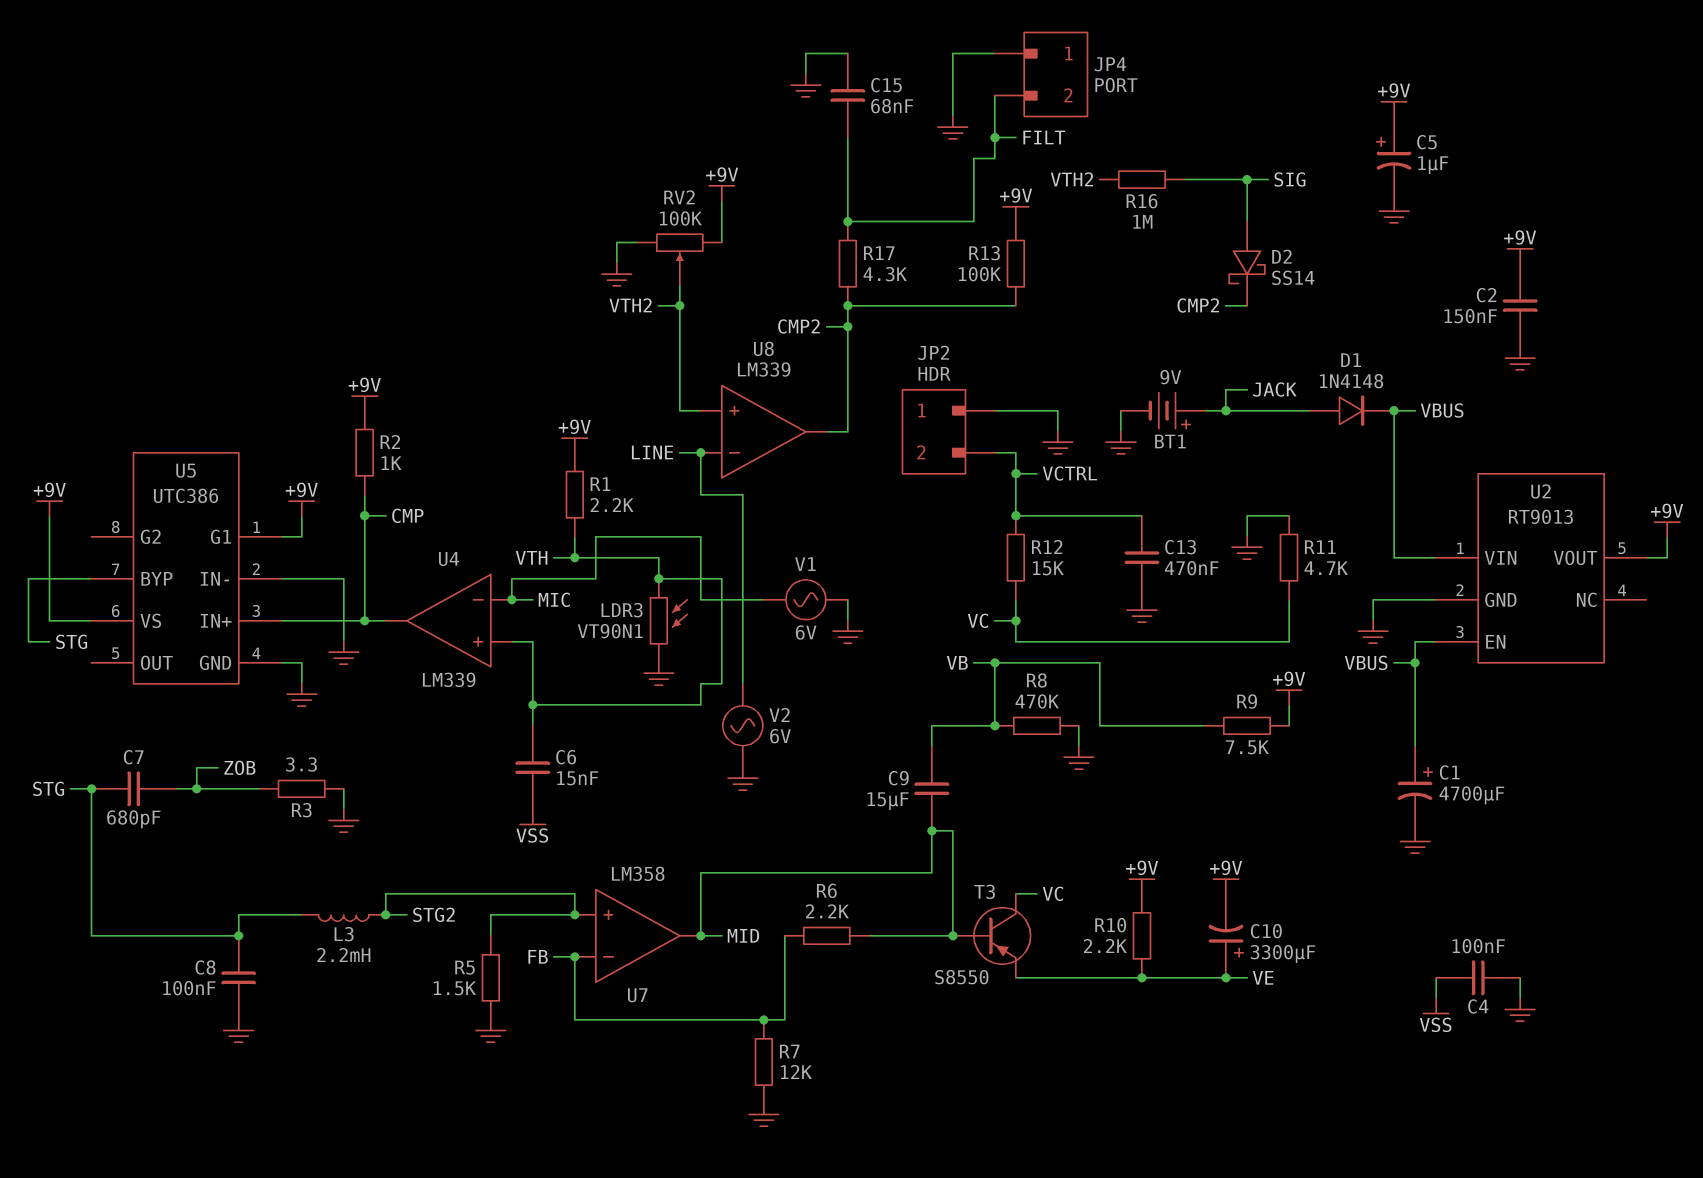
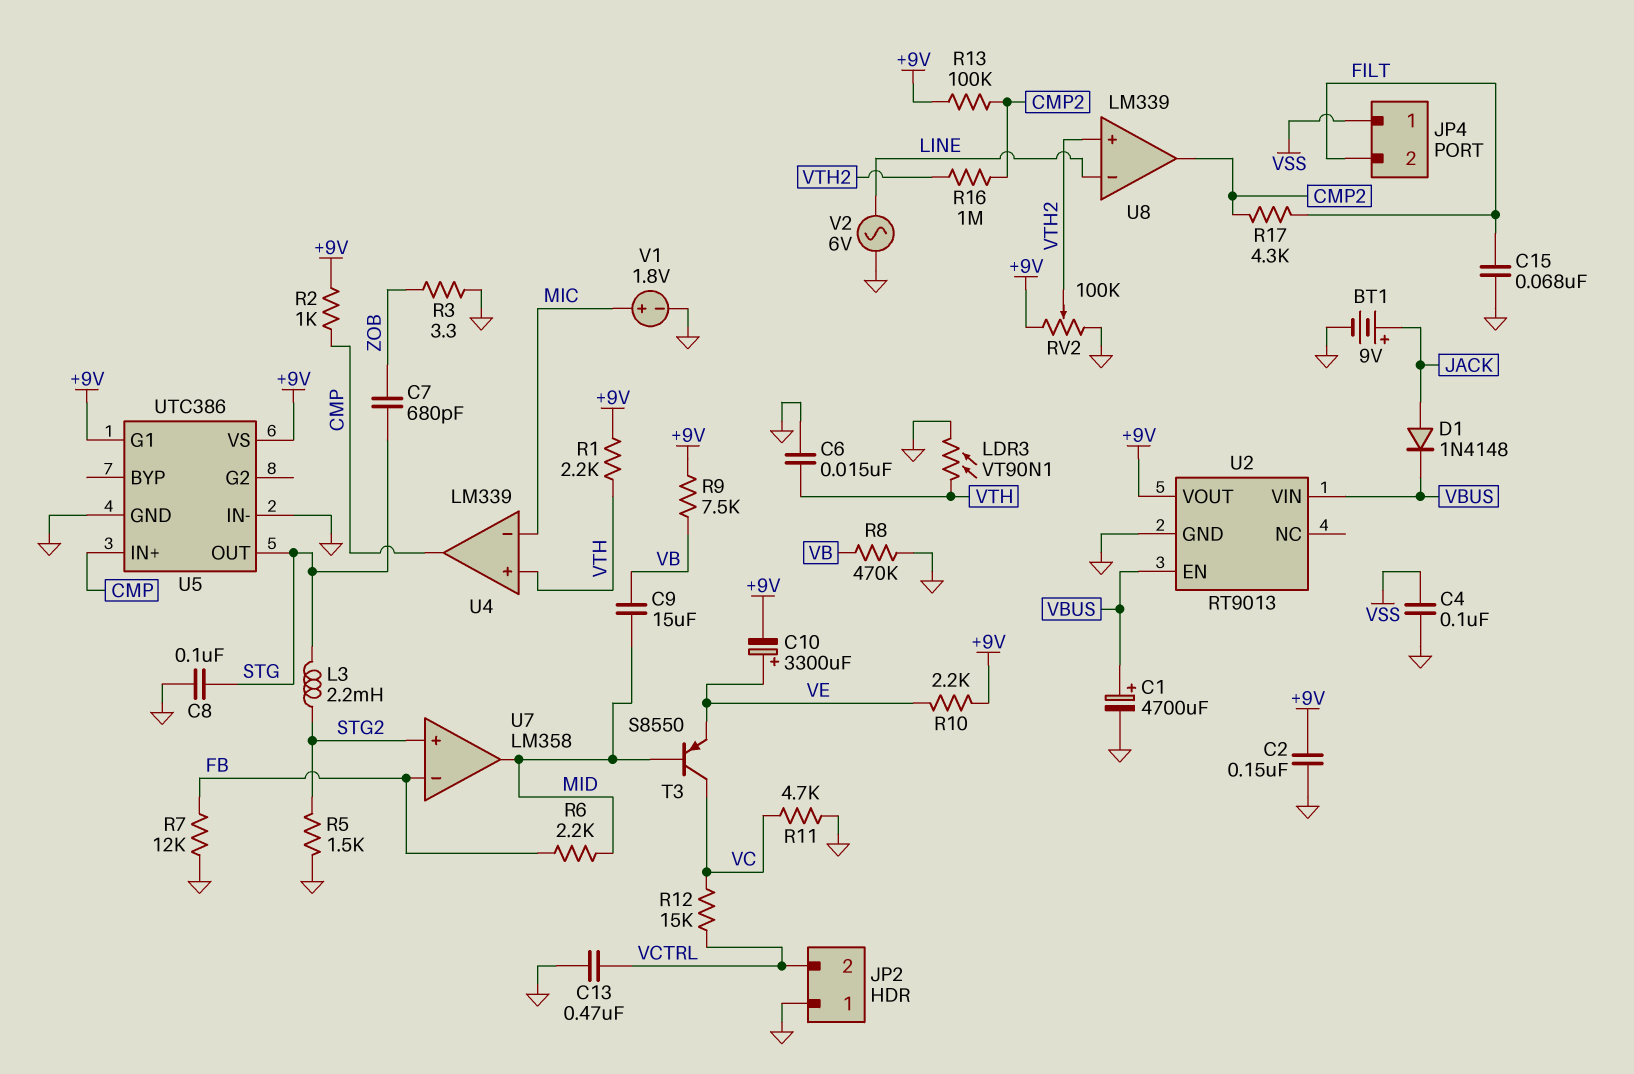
C5: 1uF (plus +9V, minus GND) -> none
C6: 15nF (VSS, VTH) -> 15nF (GND, VTH)
D2: schottky SS14 (A SIG, K CMP2) -> none
JP4 pin 1: GND -> VSS
R16: 1M (SIG, VTH2) -> 1M (CMP2, VTH2)
U5 pin BYP: STG -> none
U5 pin OUT: none -> STG
V1: AC 6V (GND, MIC) -> 1.8V (plus MIC, minus GND)

